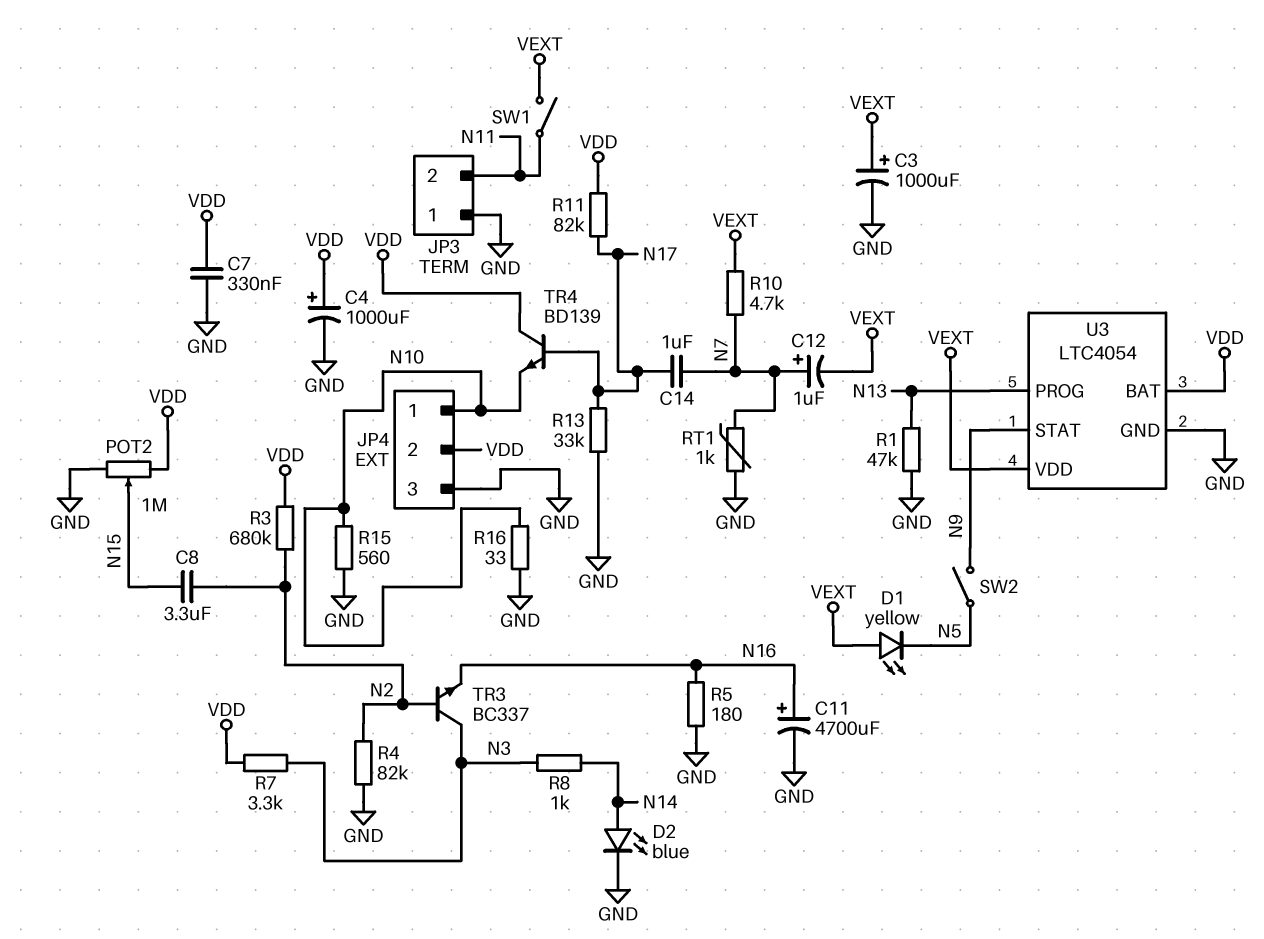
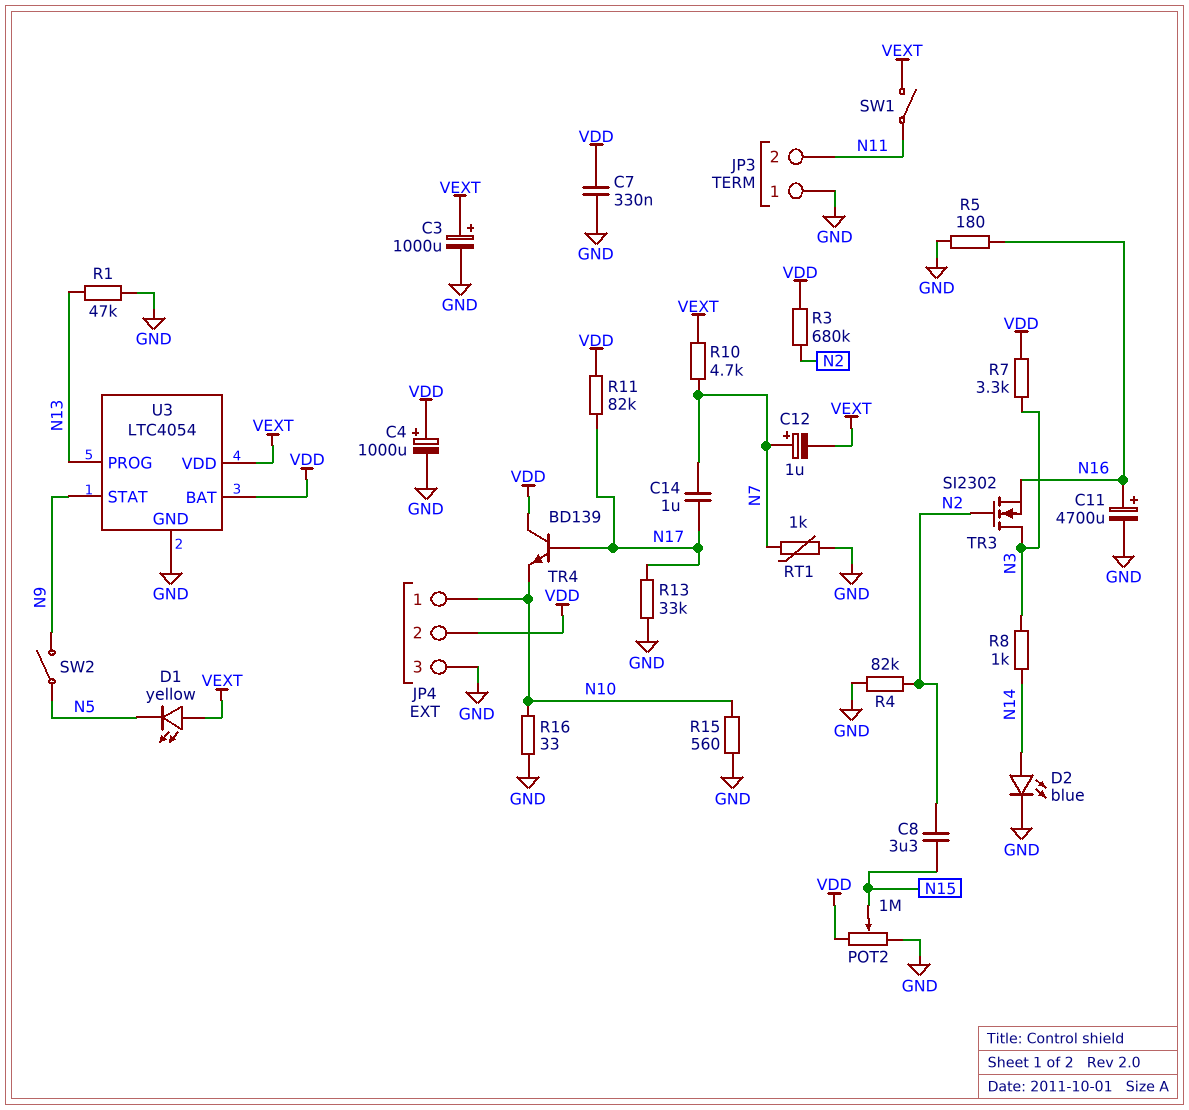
TR3: NPN BC337 (B N2, C N3, E N16) -> NMOS SI2302 (G N2, D N3, S N16)

